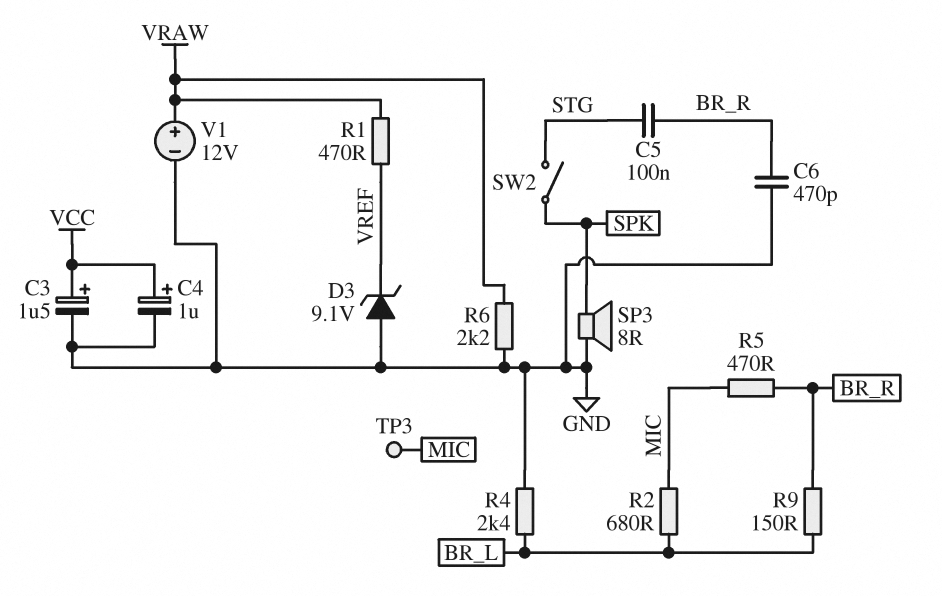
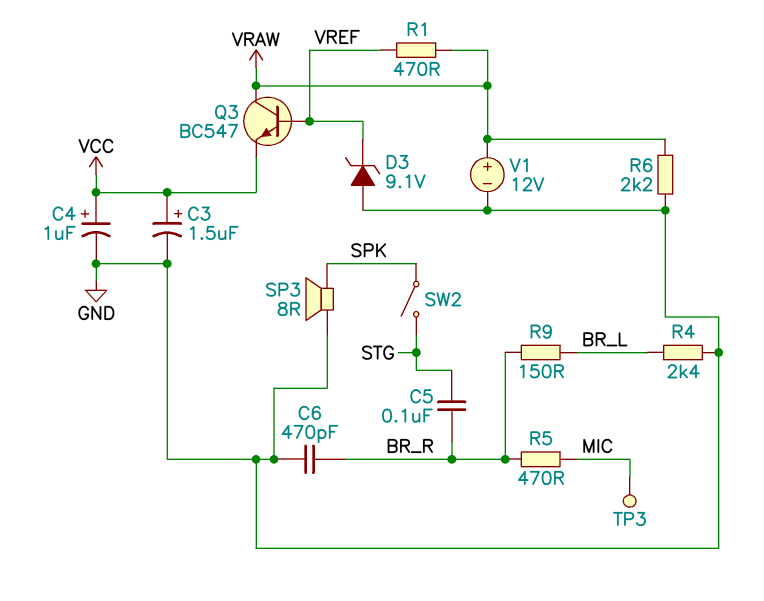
Q3: none -> NPN BC547 (B VREF, C VRAW, E VCC)
R2: 680 (BR_L, MIC) -> none

